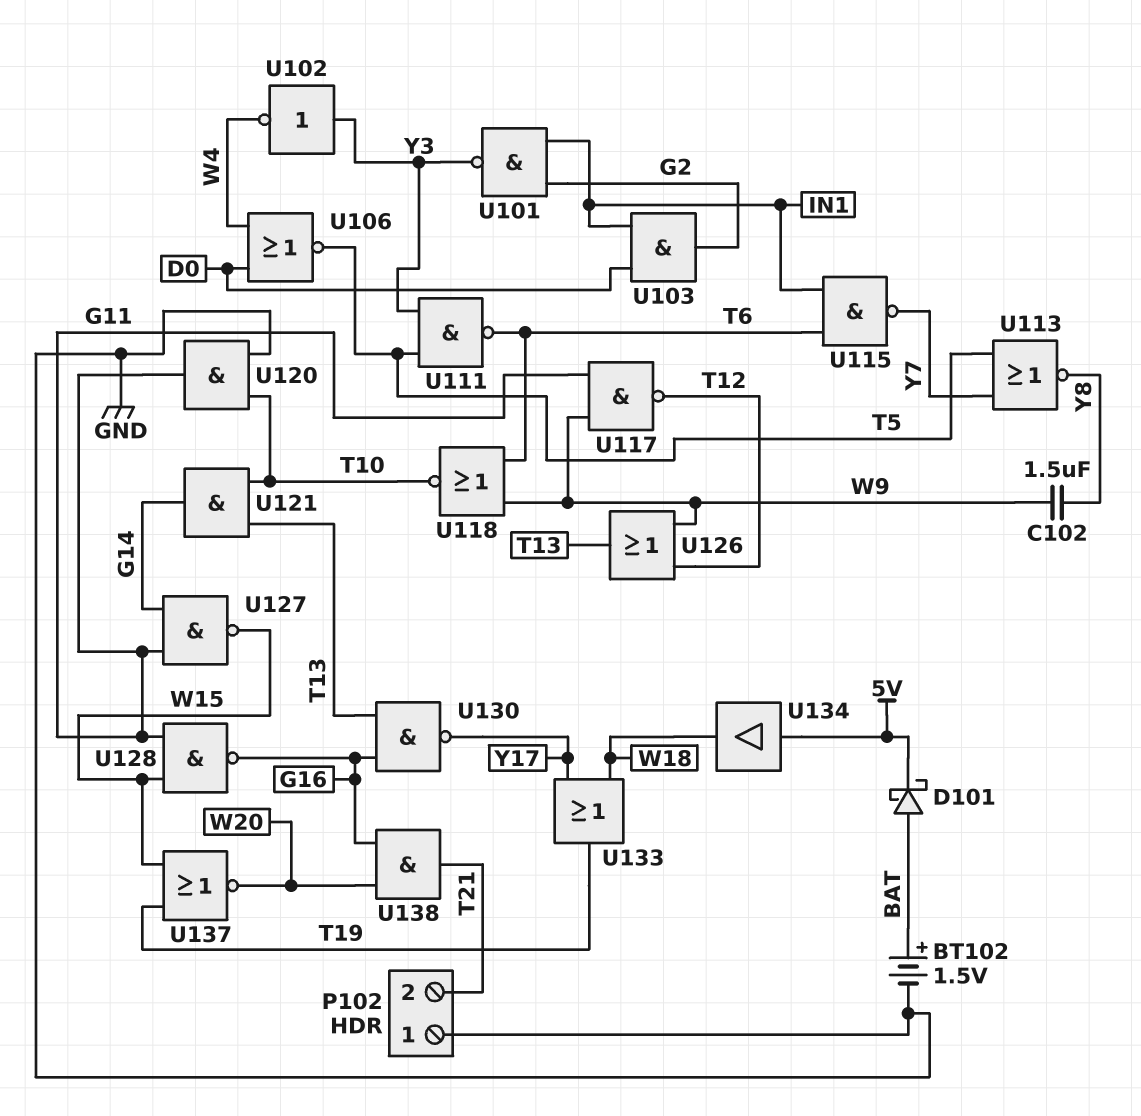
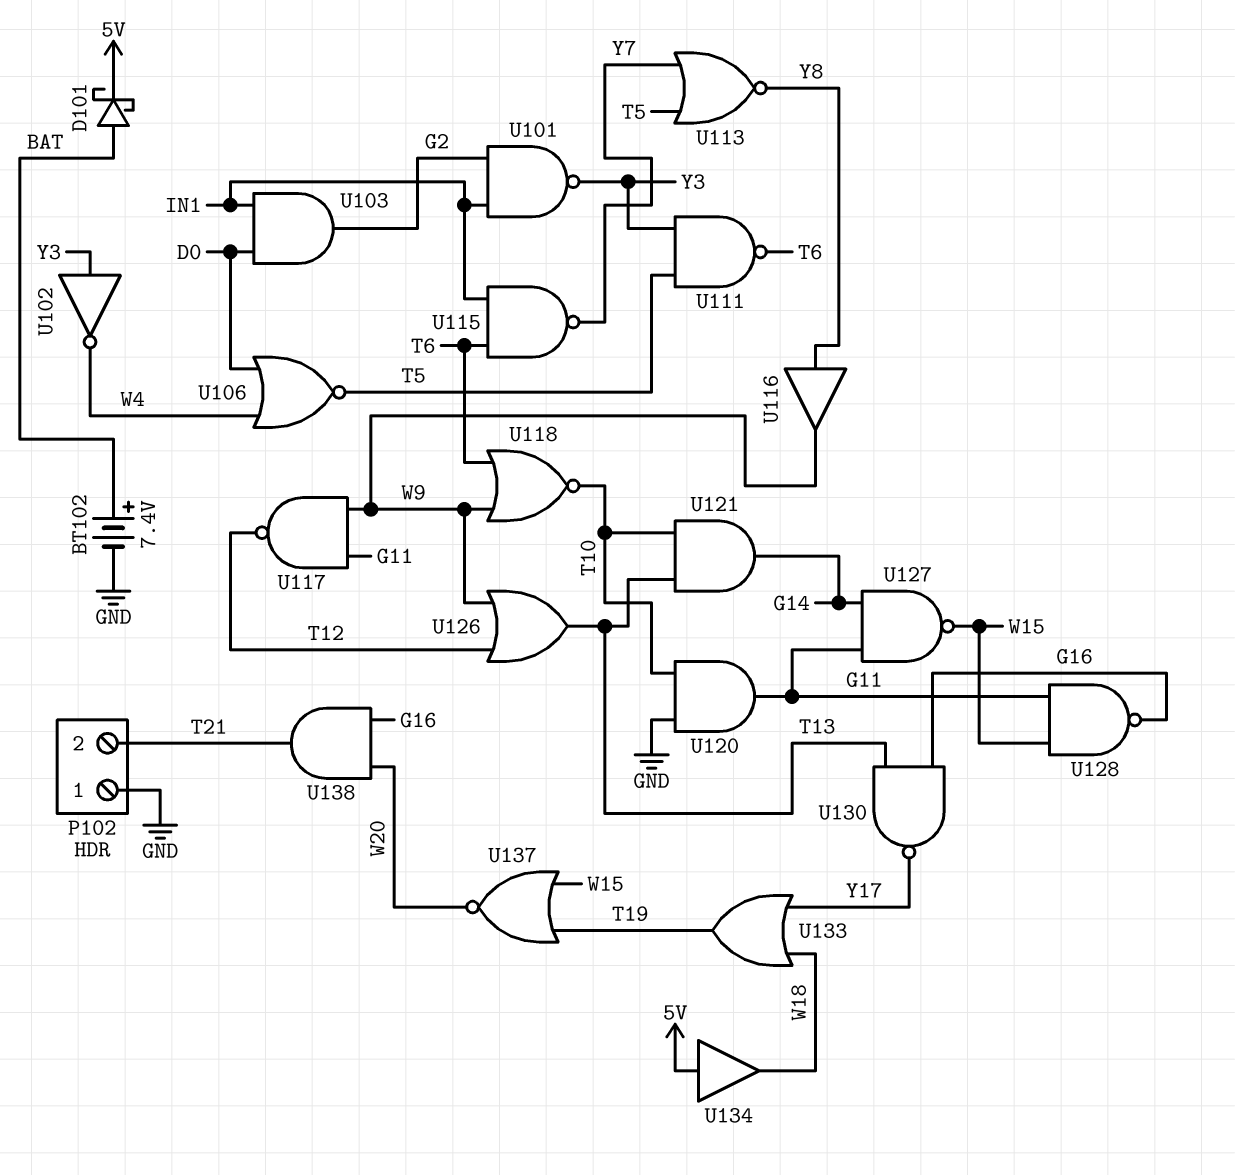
BT102: 1.5V (plus BAT, minus GND) -> 7.4V (plus BAT, minus GND)
C102: 1.5uF (W9, Y8) -> none
U116: none -> buffer (in Y8, out W9)

